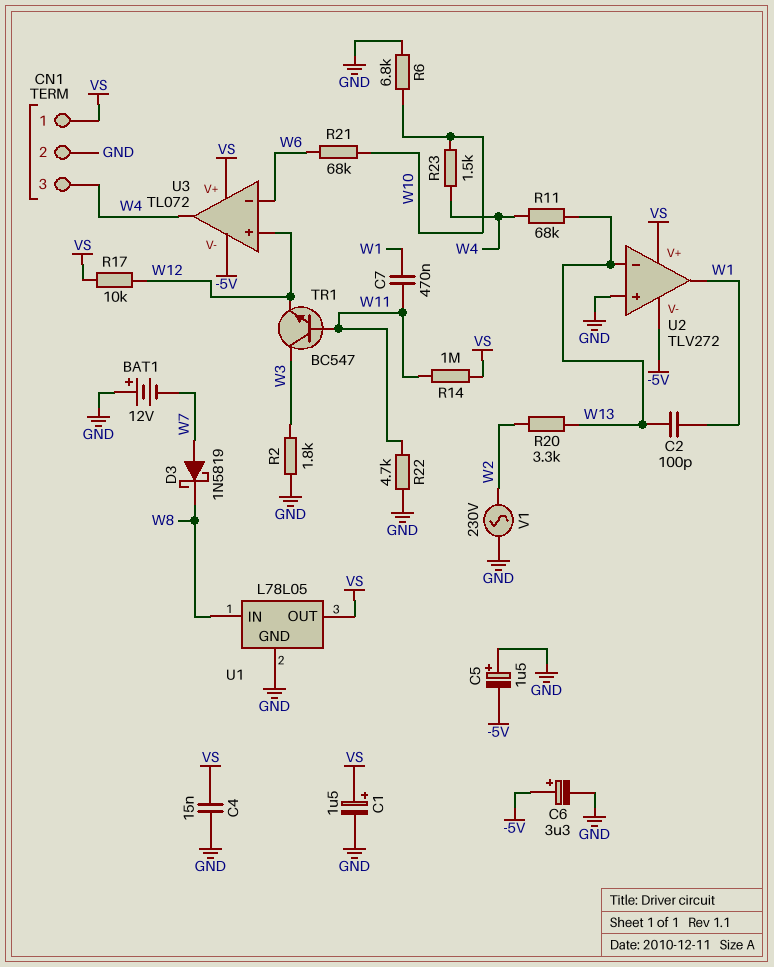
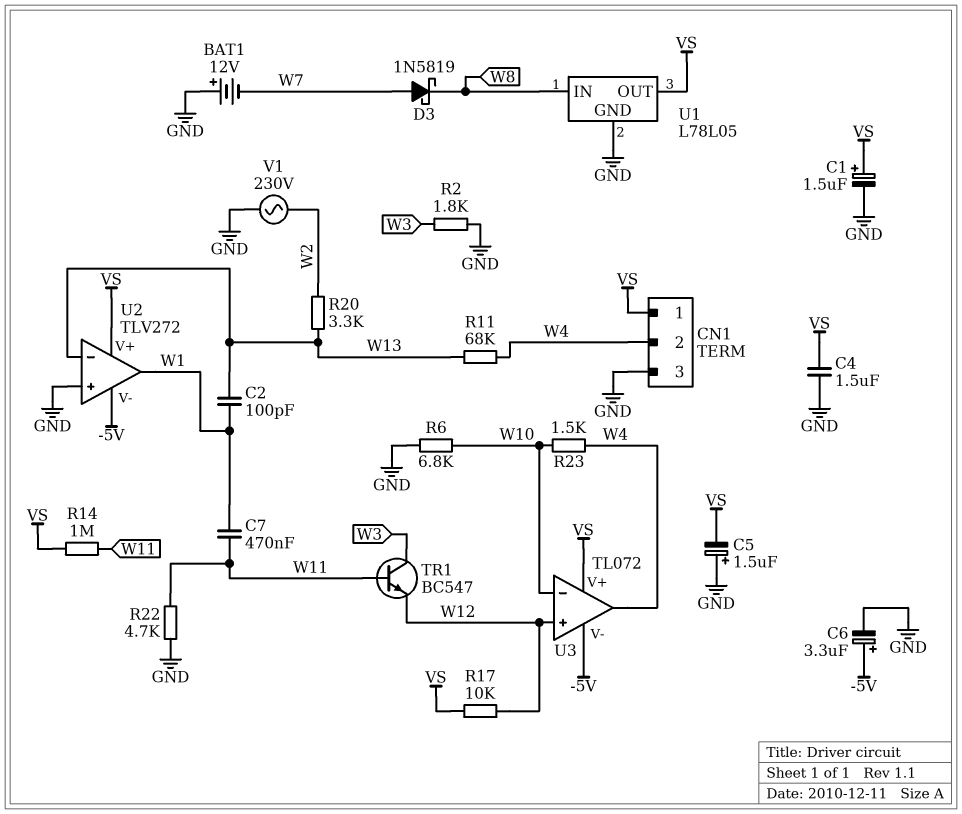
C4: 15nF (GND, VS) -> 1.5uF (GND, VS)
C5: 1.5uF (plus GND, minus -5V) -> 1.5uF (plus GND, minus VS)
CN1 pin 2: GND -> W4
CN1 pin 3: W4 -> GND
R21: 68k (W6, W10) -> none
U3 pin in-: W6 -> W10

